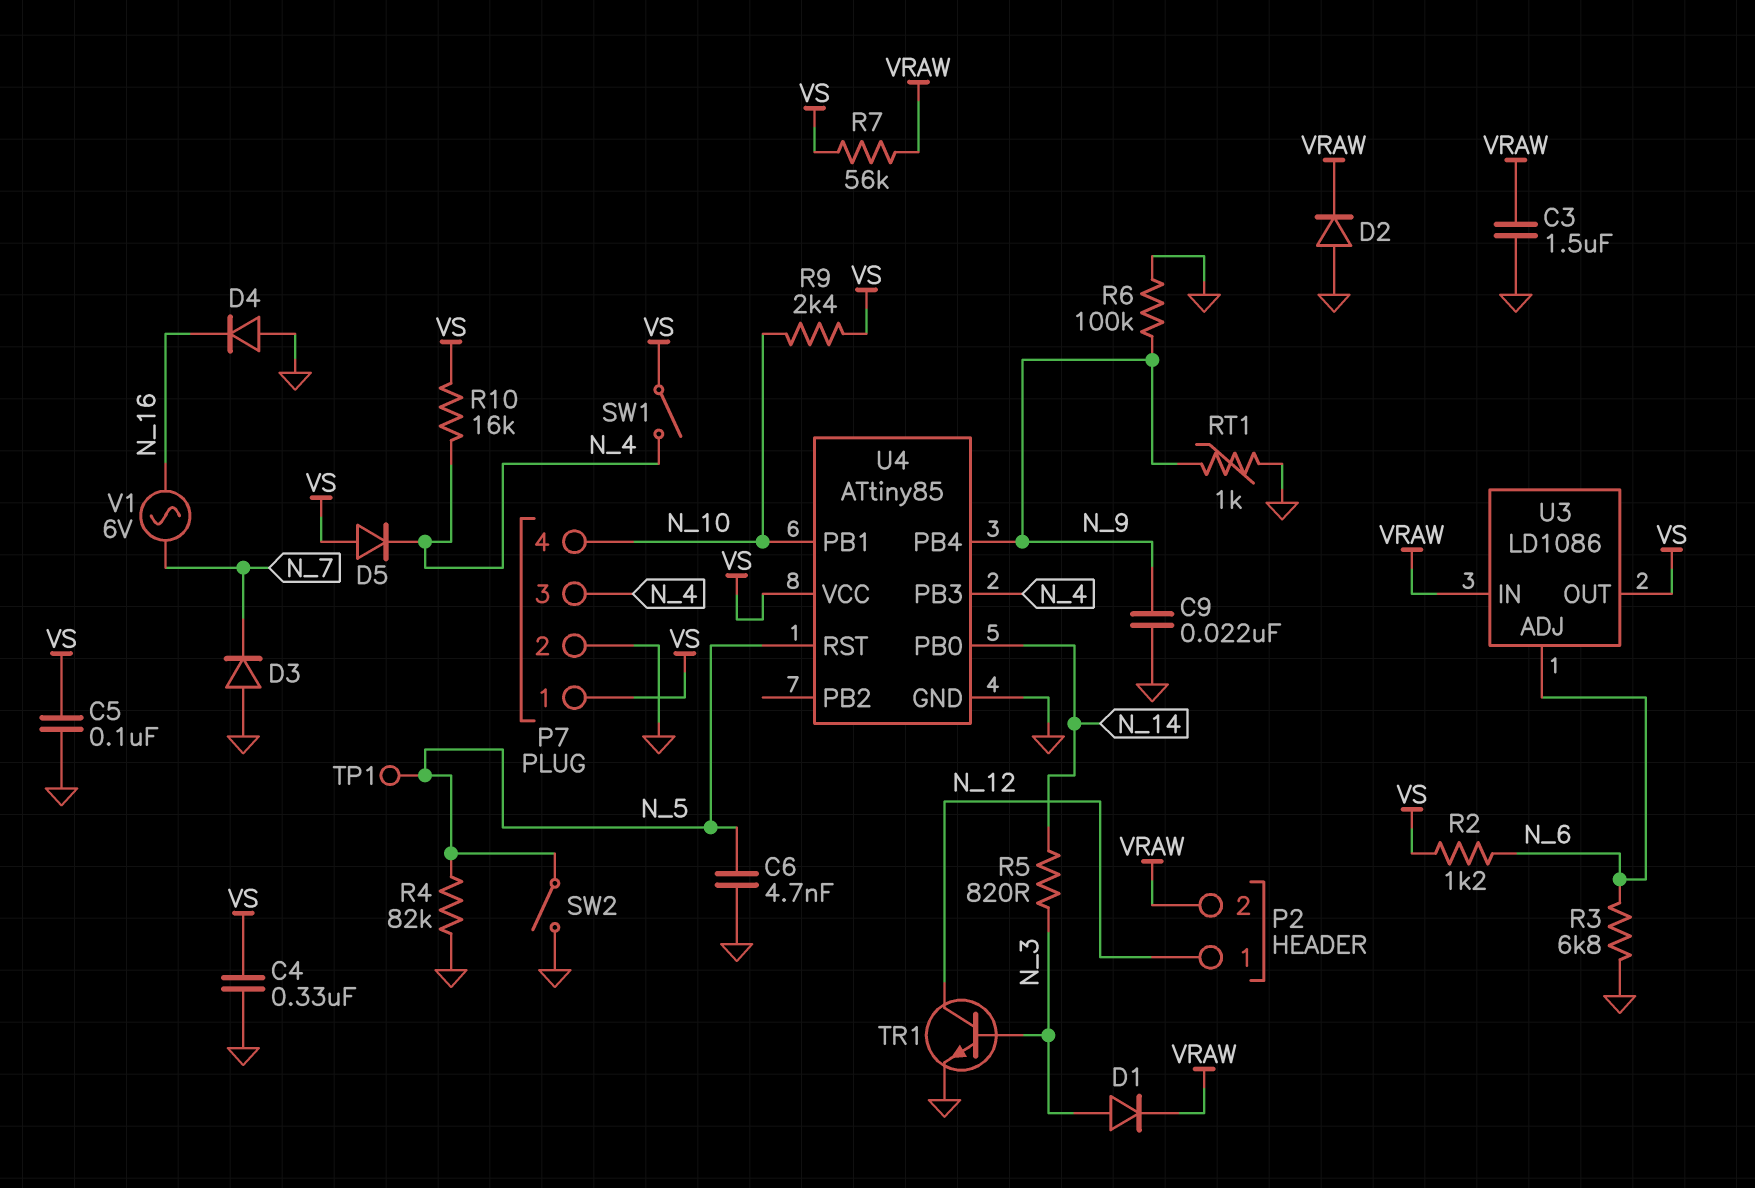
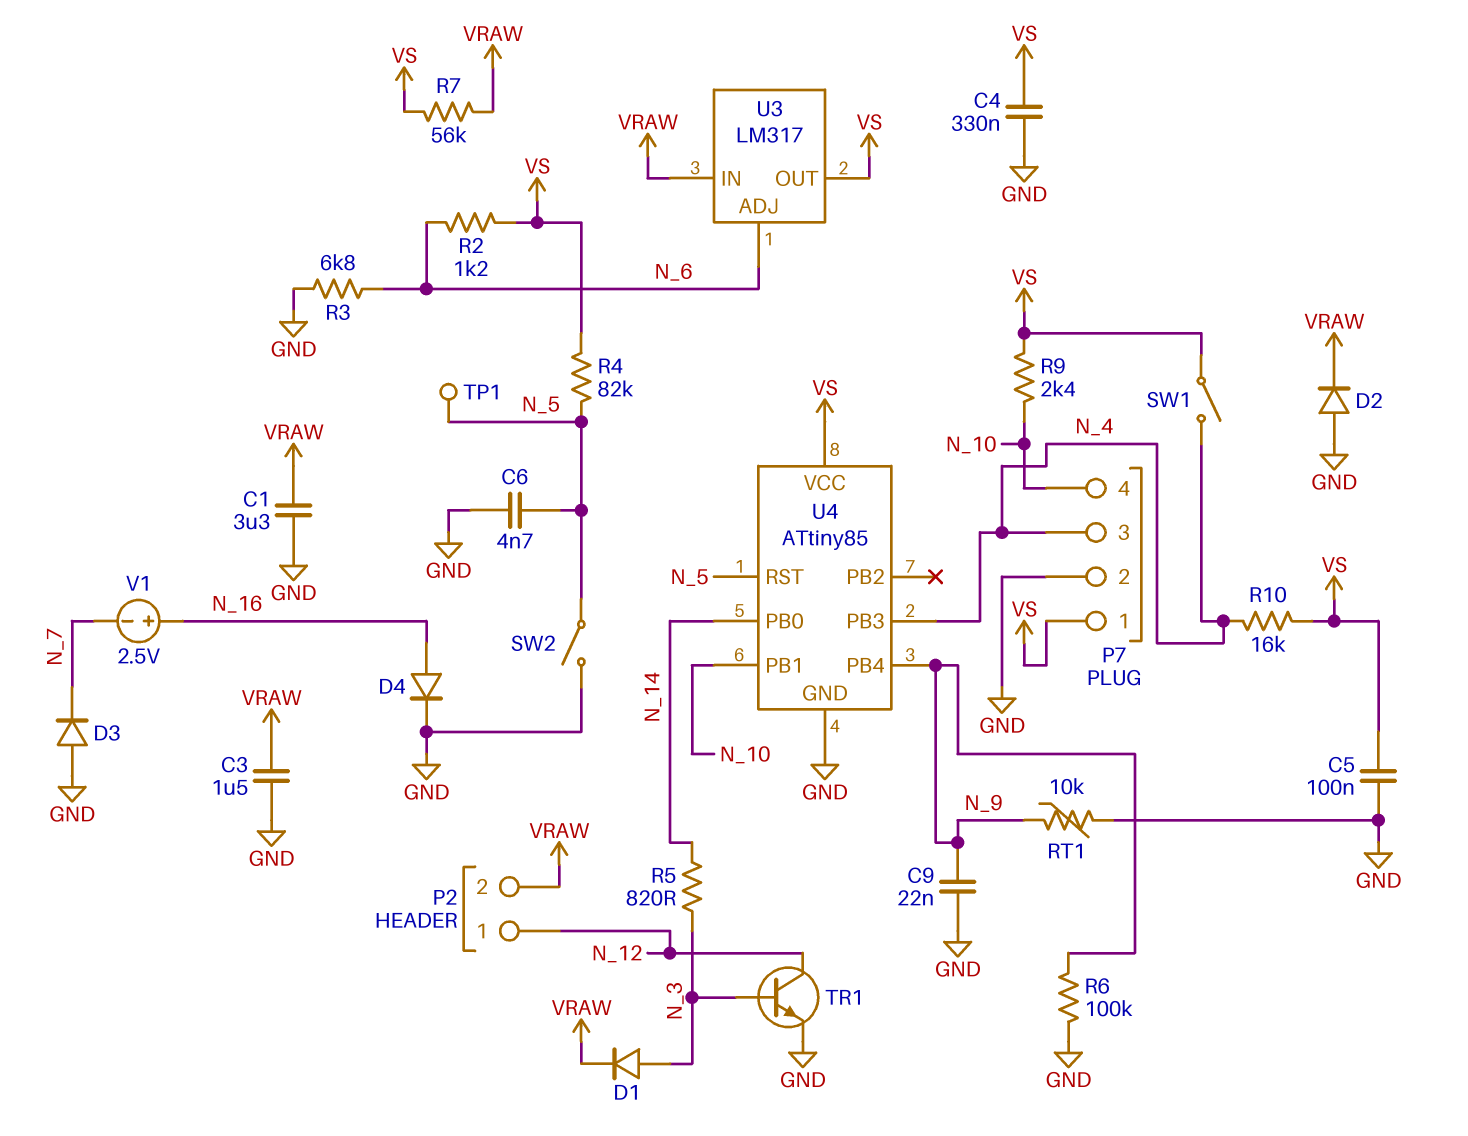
C1: none -> 3.3uF (GND, VRAW)
D4: diode (A GND, K N_16) -> diode (A N_16, K GND)
D5: diode (A VS, K N_4) -> none
R4: 82k (GND, N_5) -> 82k (N_5, VS)
RT1: 1k (GND, N_9) -> 10k (GND, N_9)
U3: LD1086 -> LM317
V1: AC 6V (N_7, N_16) -> 2.5V (plus N_16, minus N_7)

